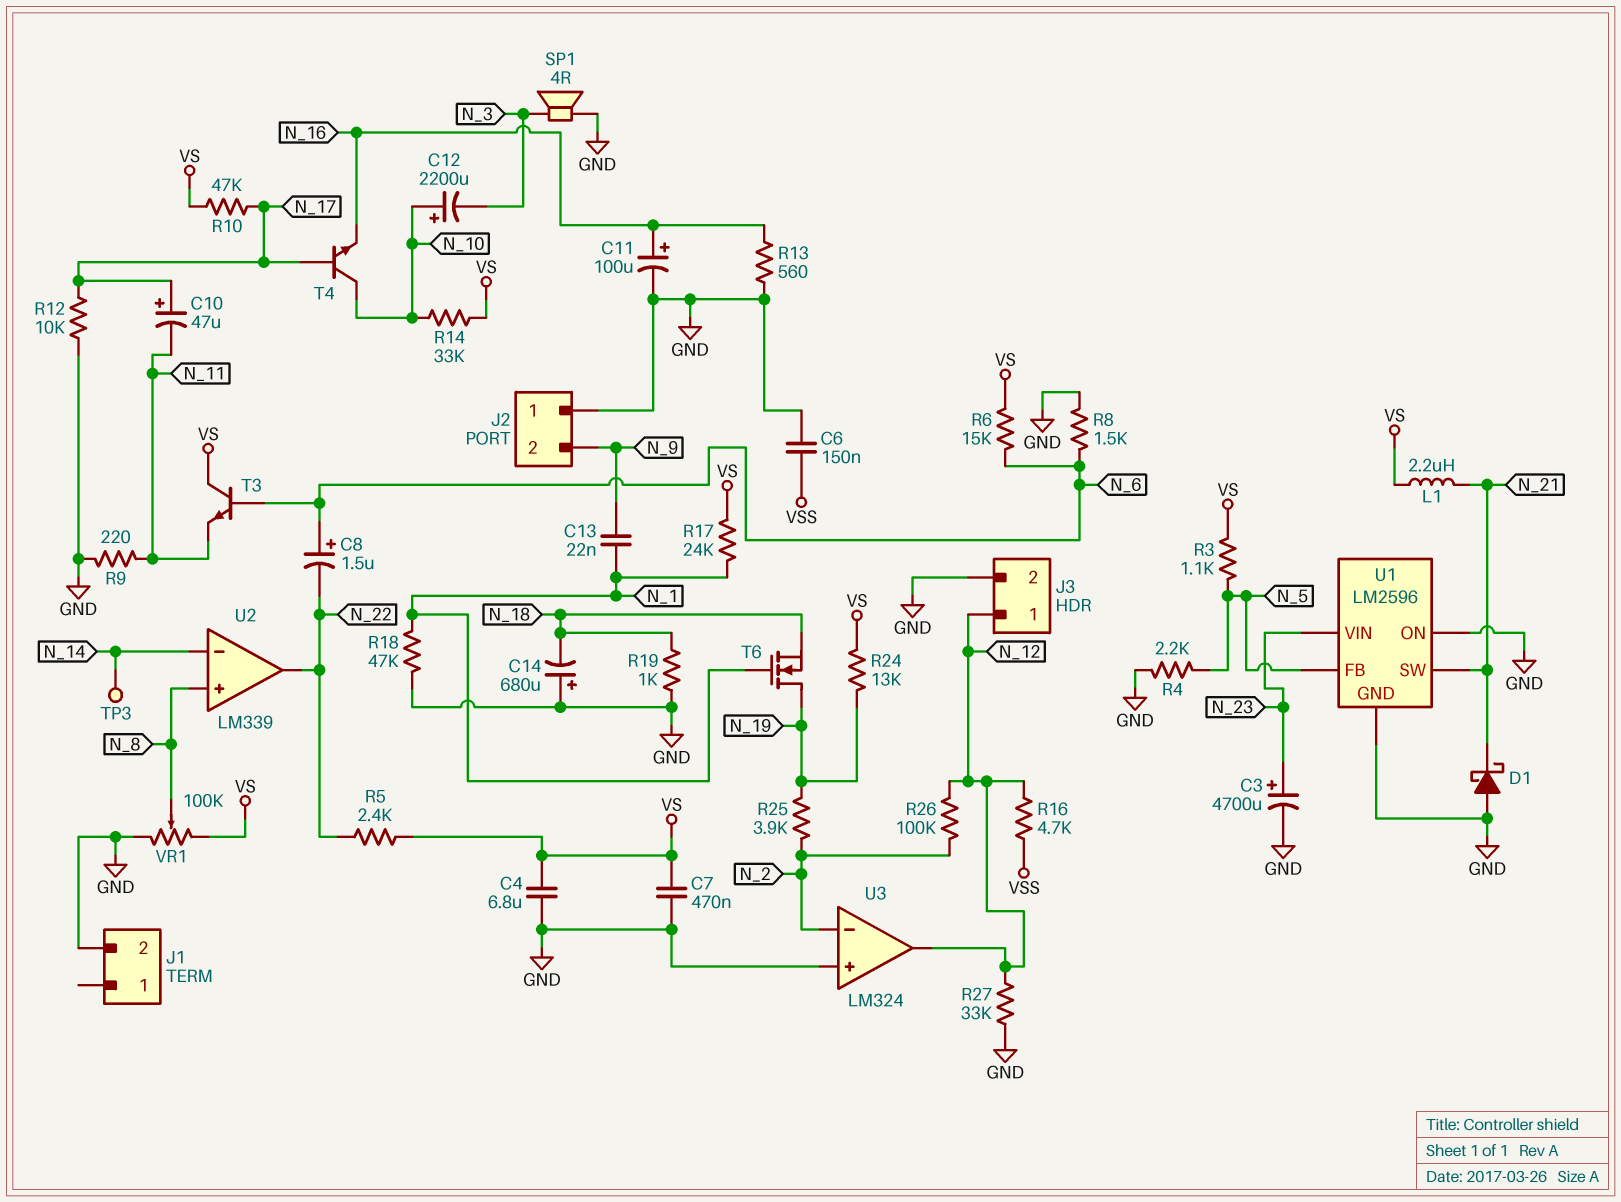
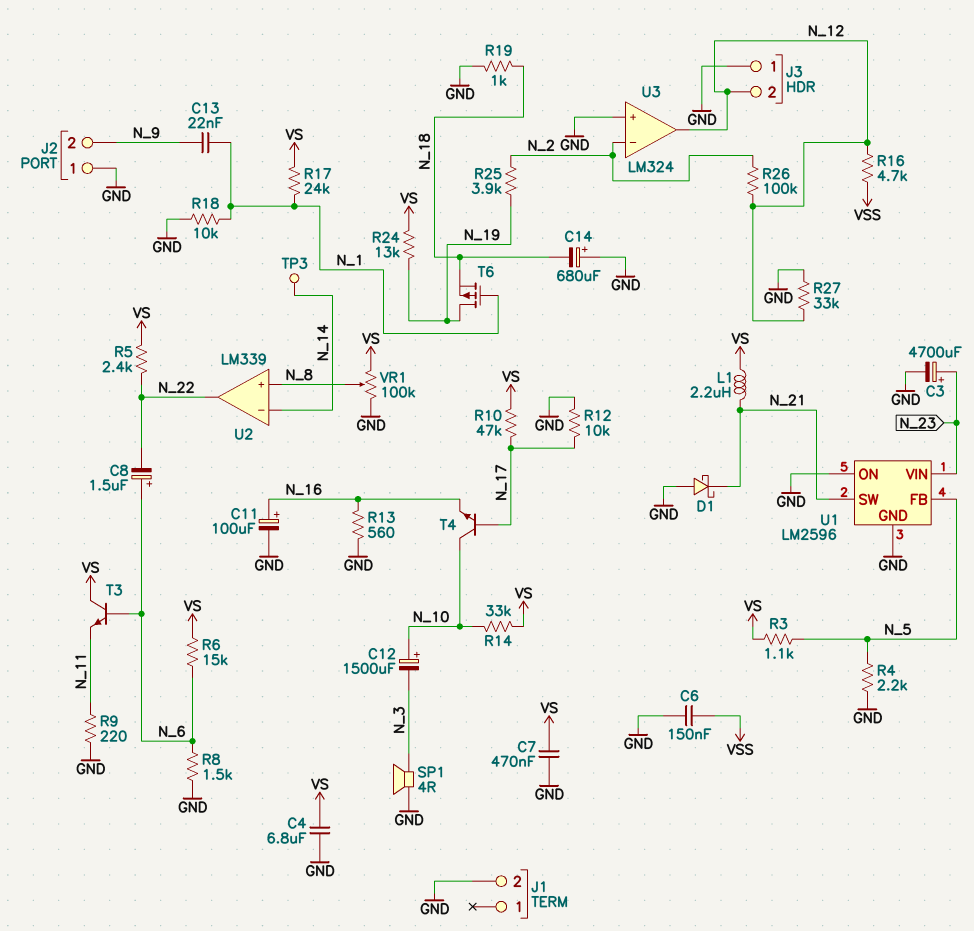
C10: 47uF (plus N_17, minus N_11) -> none
C12: 2200uF (plus N_10, minus N_3) -> 1500uF (plus N_10, minus N_3)
J3 pin 1: N_12 -> GND
J3 pin 2: GND -> N_12
R18: 47k (GND, N_1) -> 10k (GND, N_1)
T6: NMOS (G N_1, D N_19, S N_18) -> PMOS (G N_1, D N_19, S N_18)

